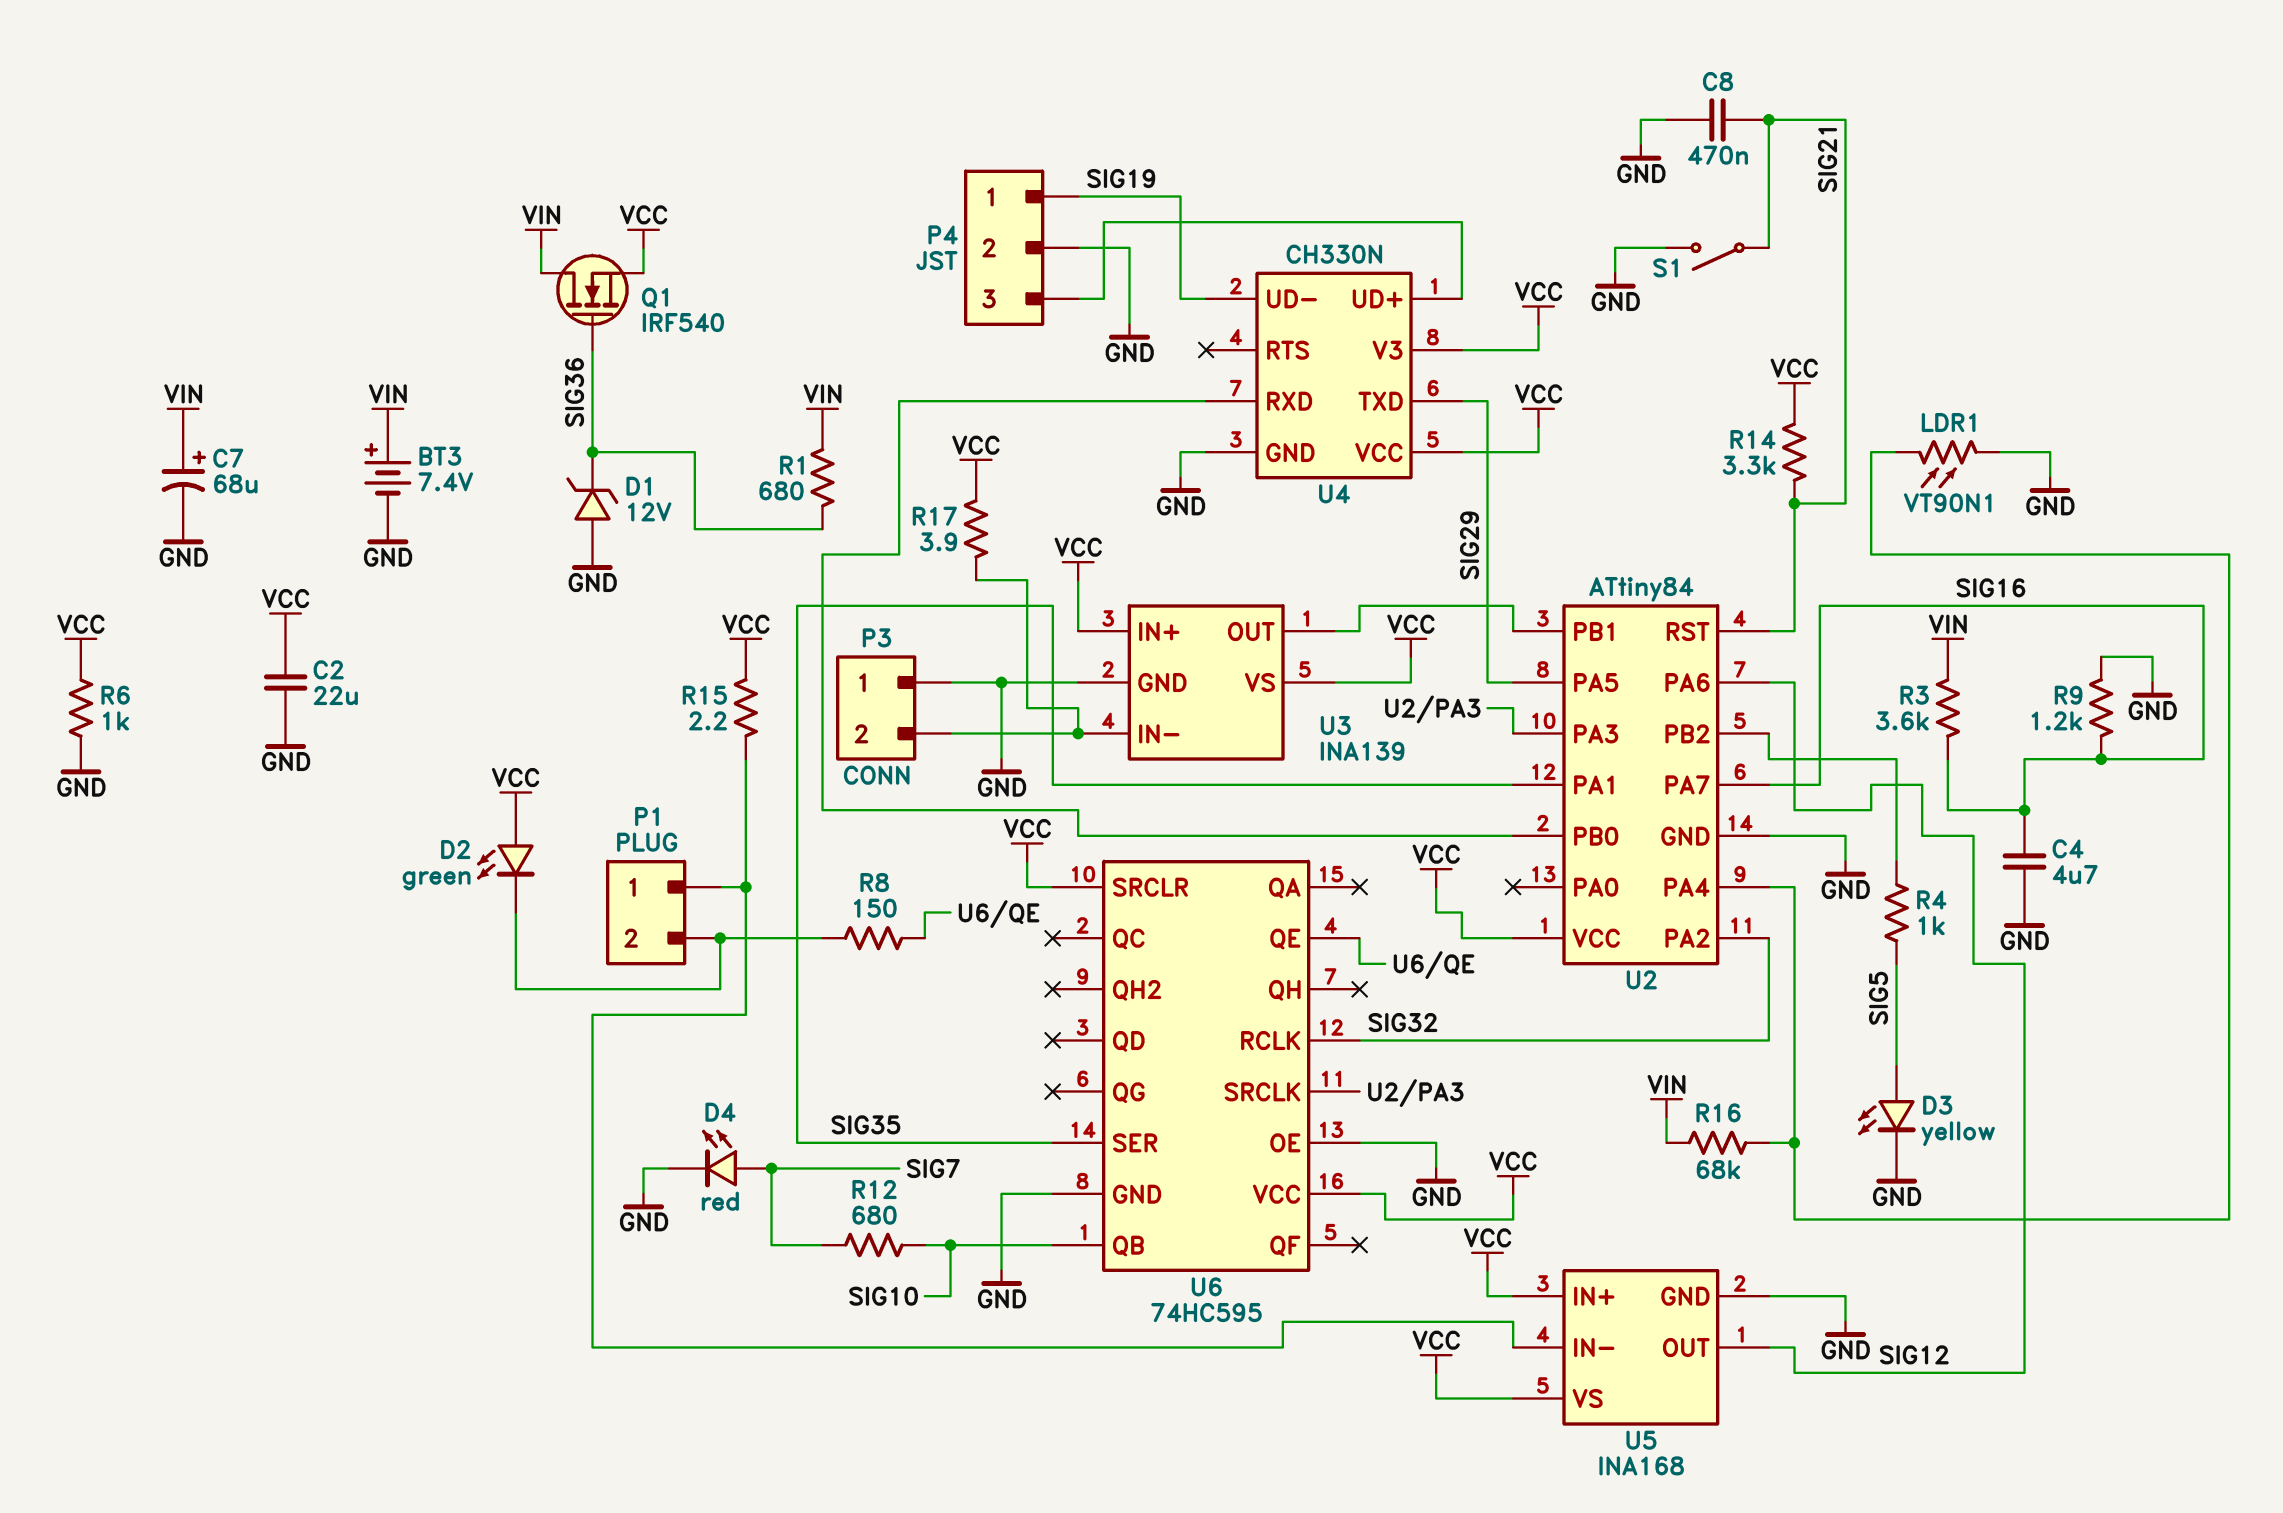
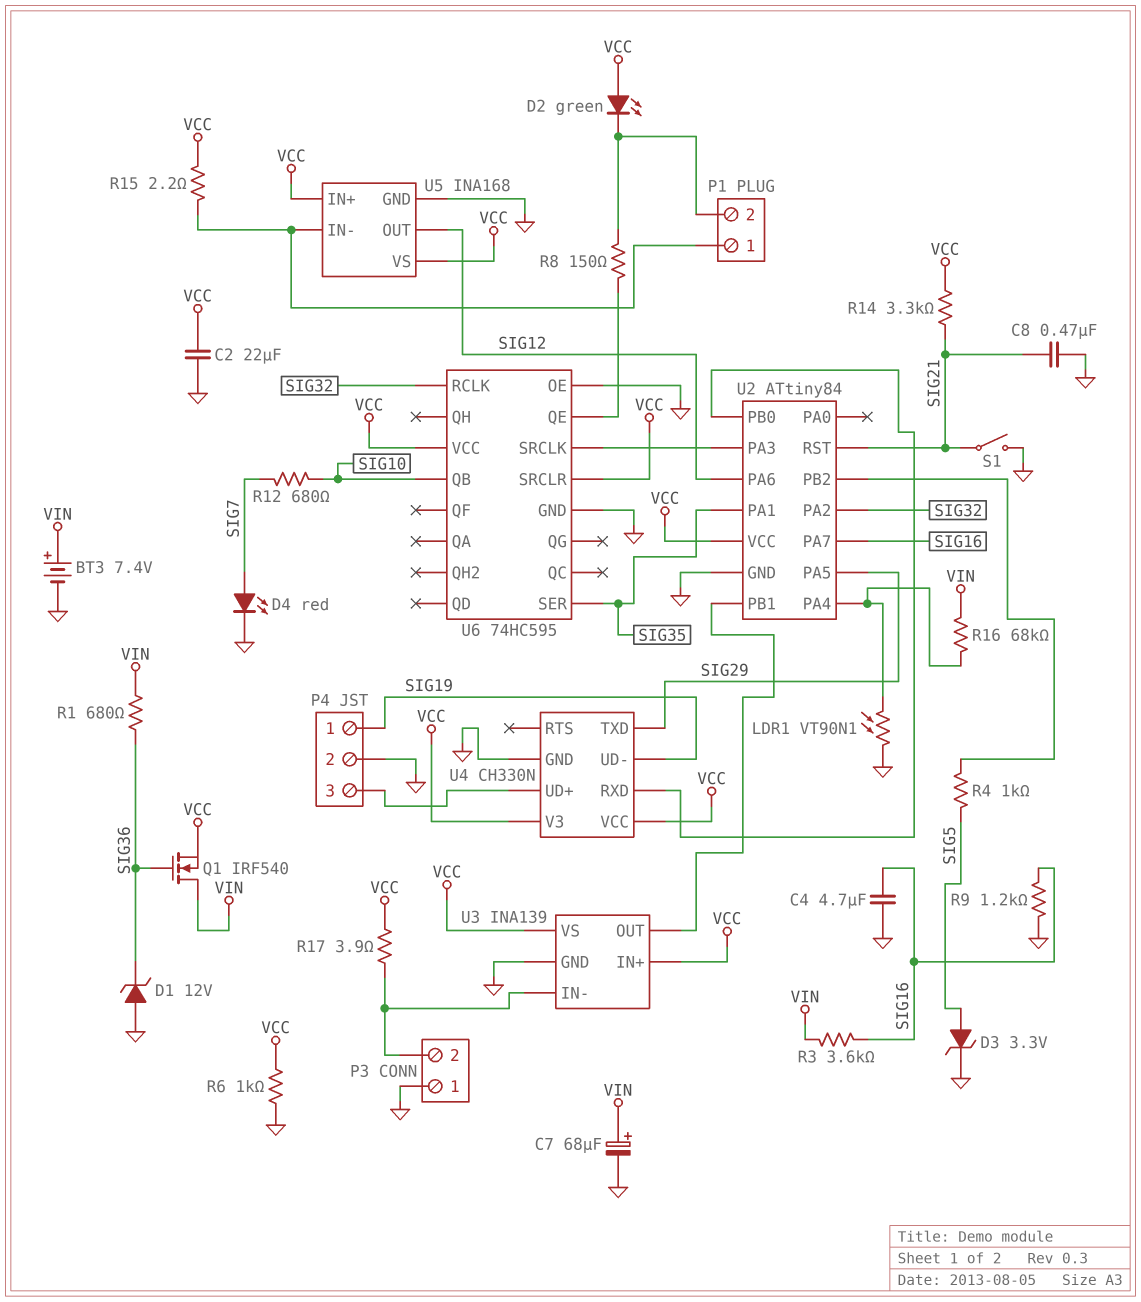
D3: LED yellow (A SIG5, K GND) -> zener 3.3V (A SIG5, K GND)

